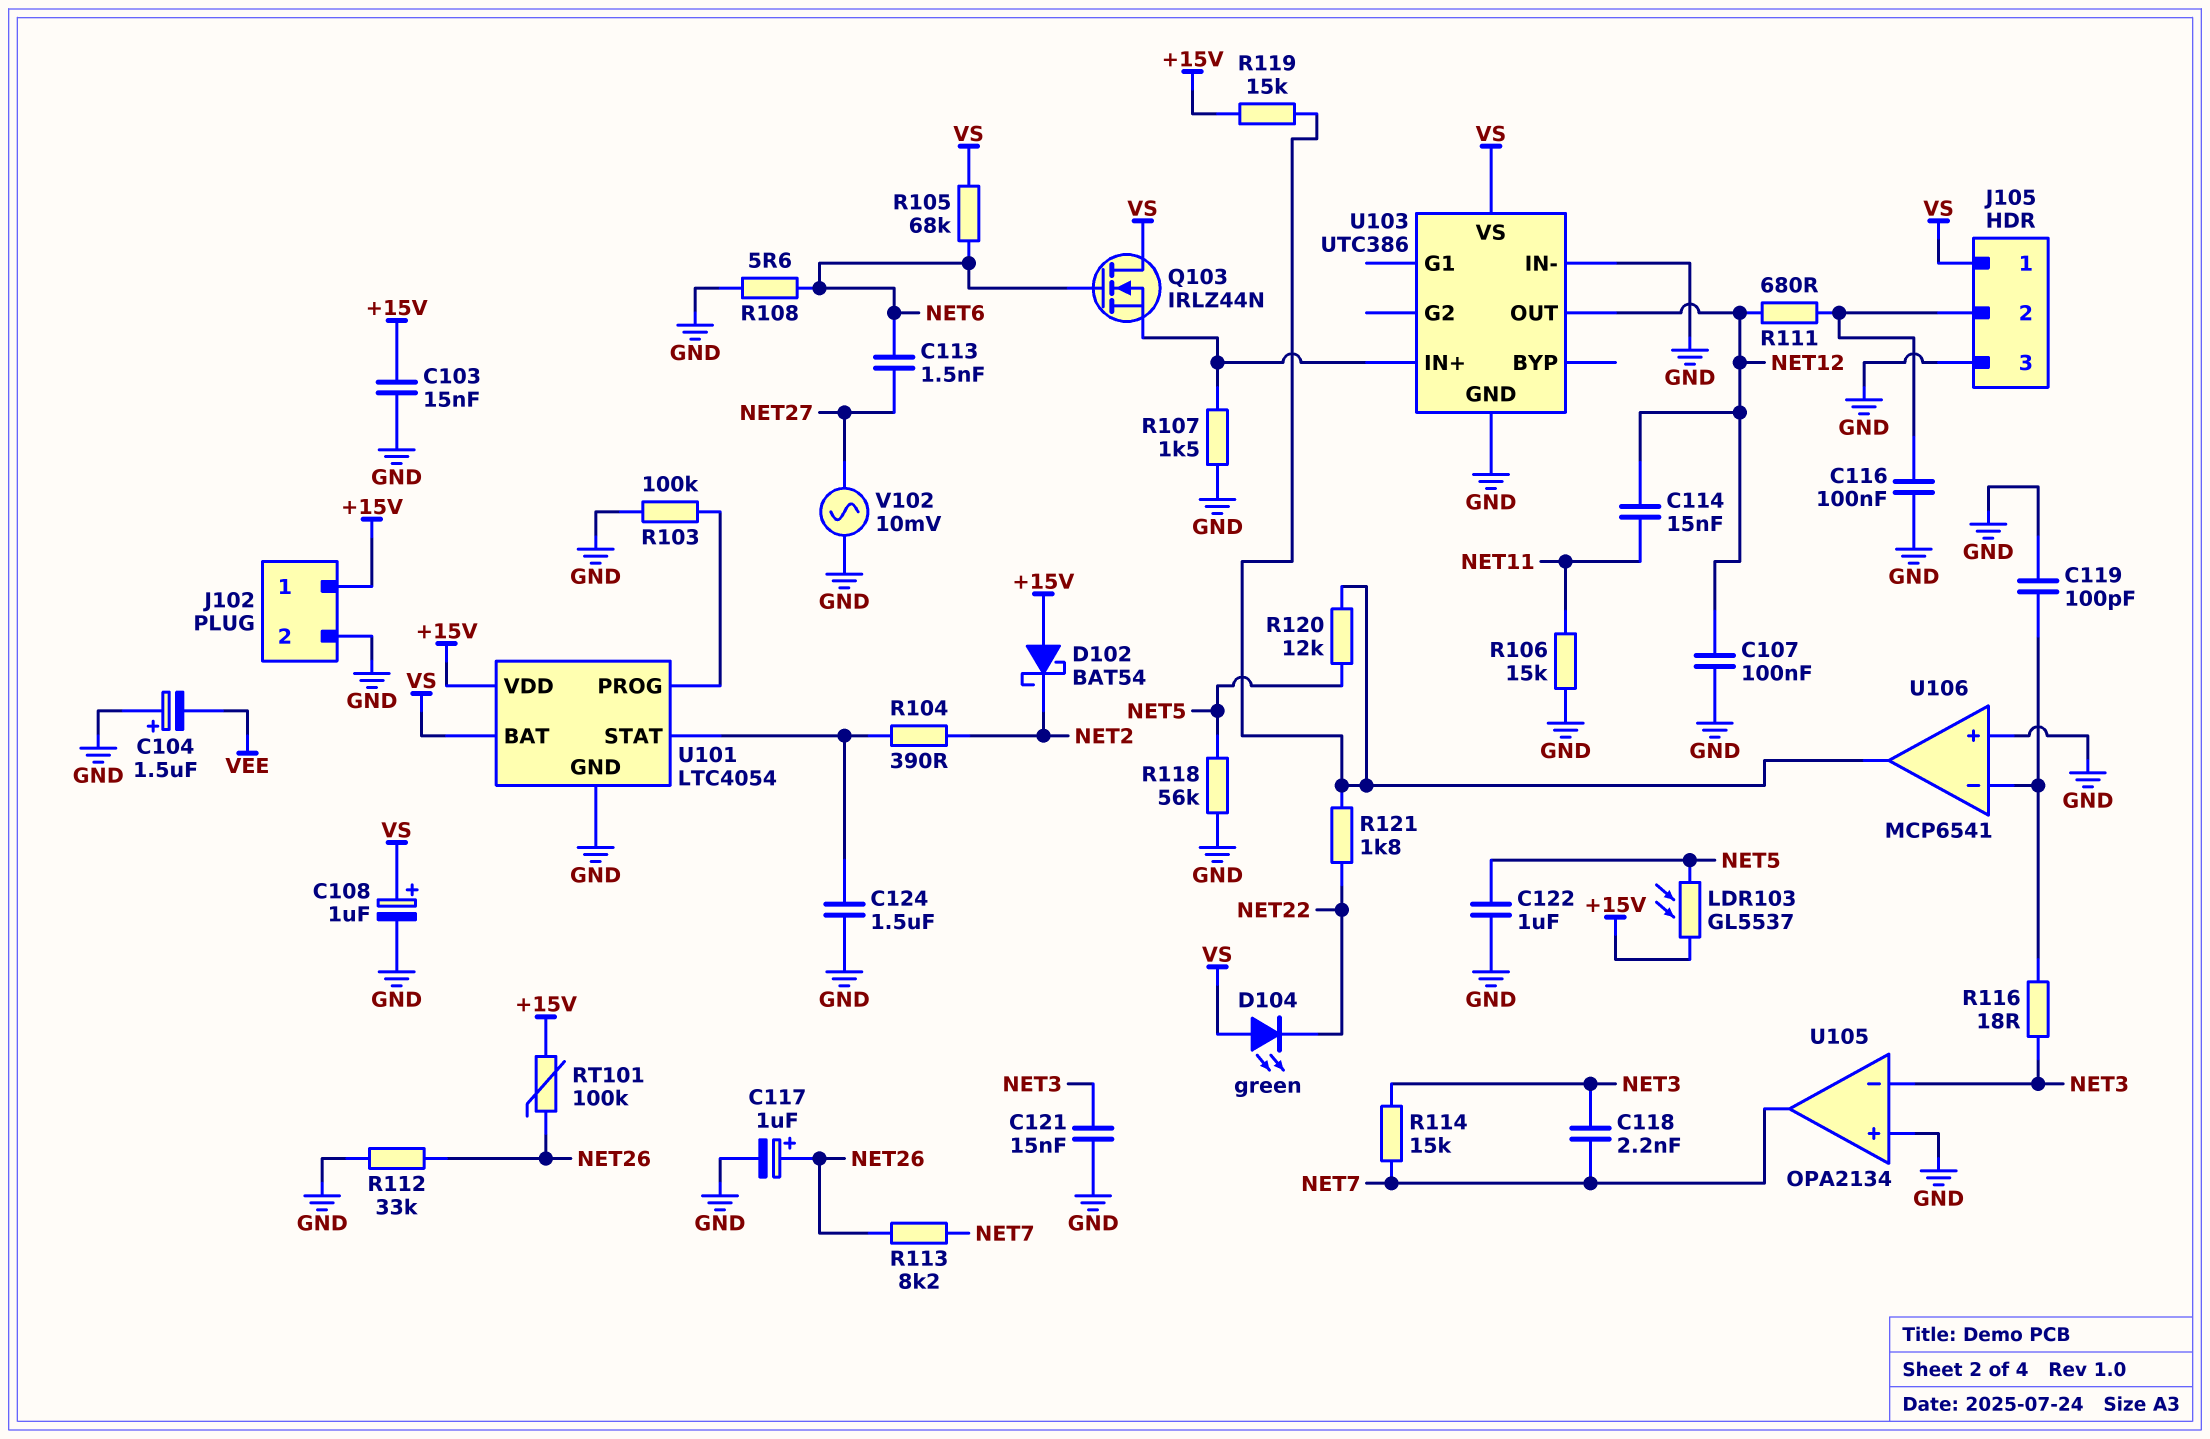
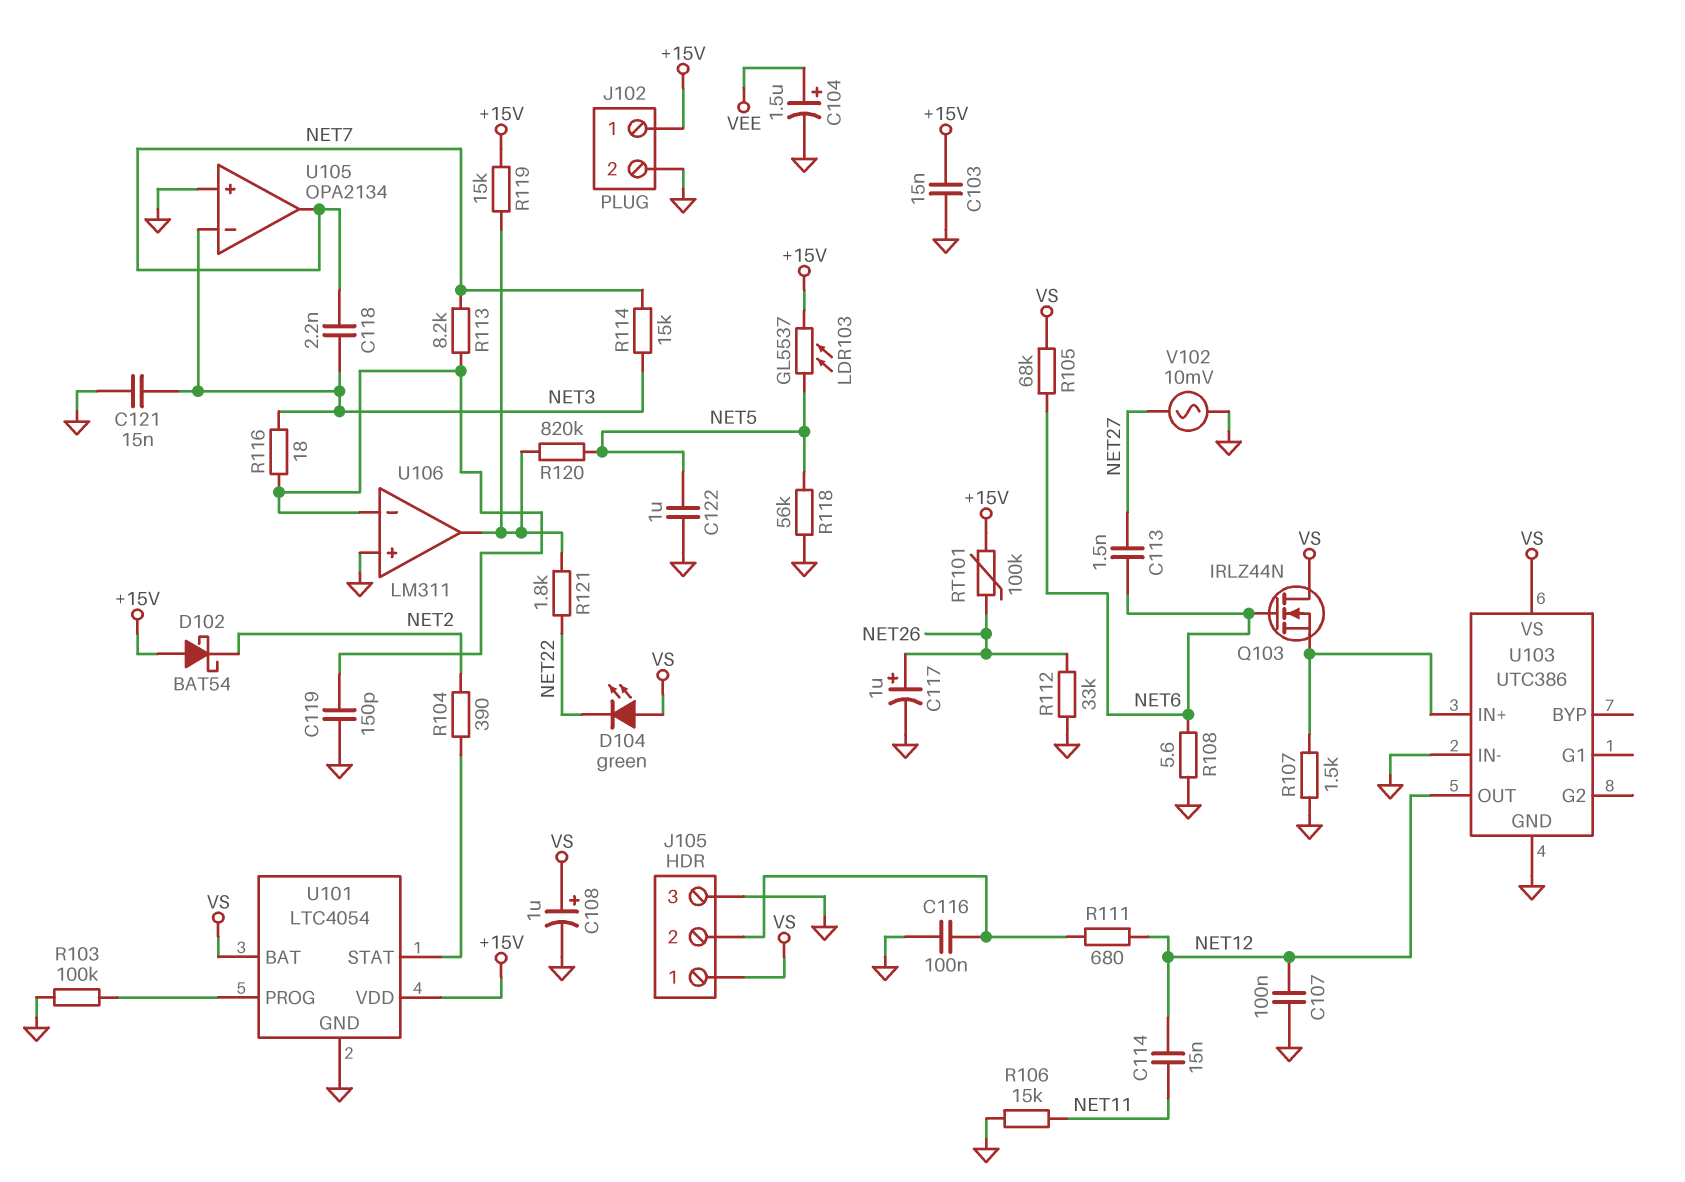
C104: 1.5uF (plus GND, minus VEE) -> 1.5uF (plus VEE, minus GND)
C119: 100pF (GND, U106/in-) -> 150pF (GND, U106/in-)
C124: 1.5uF (GND, U101/STAT) -> none
R113: 8.2k (NET7, NET26) -> 8.2k (NET7, U106/in-)
R120: 12k (NET5, U106/out) -> 820k (NET5, U106/out)
U106: MCP6541 -> LM311

